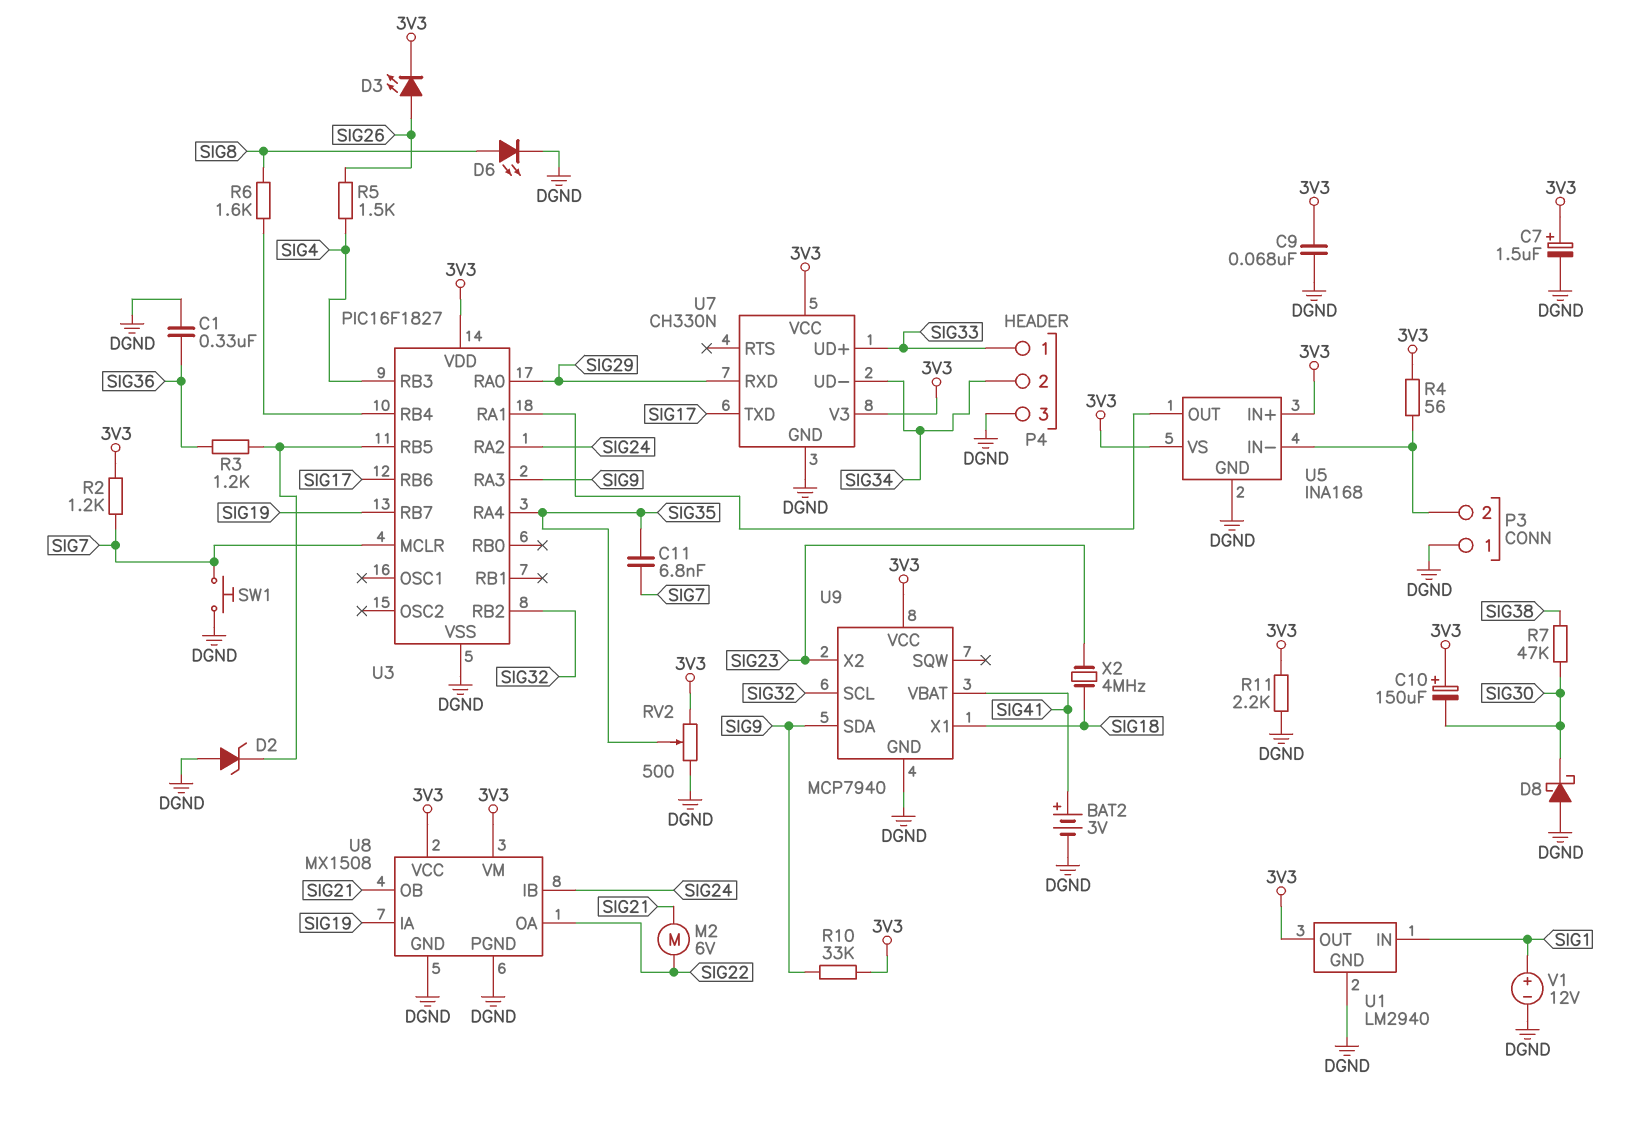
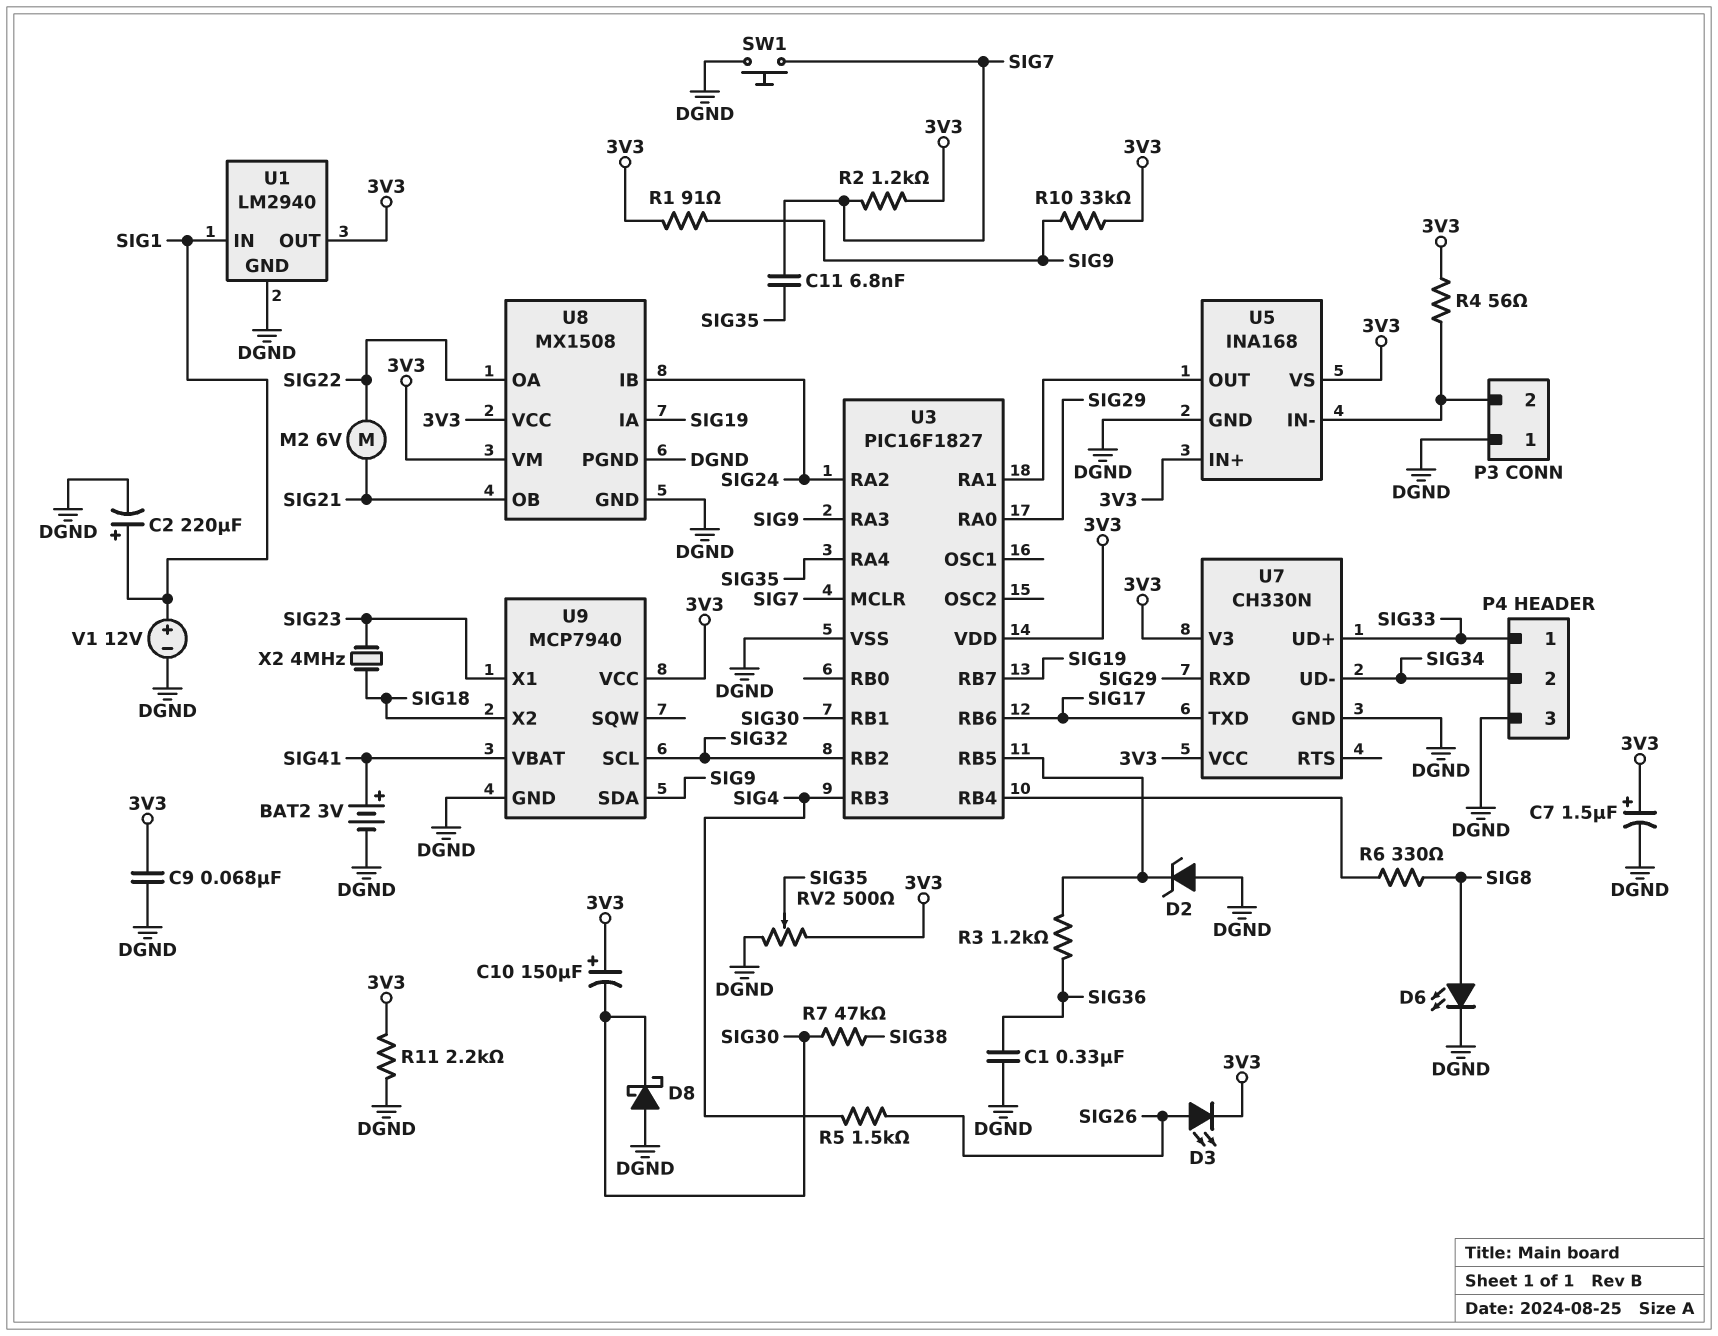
C2: none -> 220uF (plus SIG1, minus DGND)
R1: none -> 91 (3V3, SIG9)
R6: 1.6k (SIG8, U3/RB4) -> 330 (SIG8, U3/RB4)
U3 pin RB1: none -> SIG30
U9 pin X1: SIG18 -> SIG23
U9 pin X2: SIG23 -> SIG18

